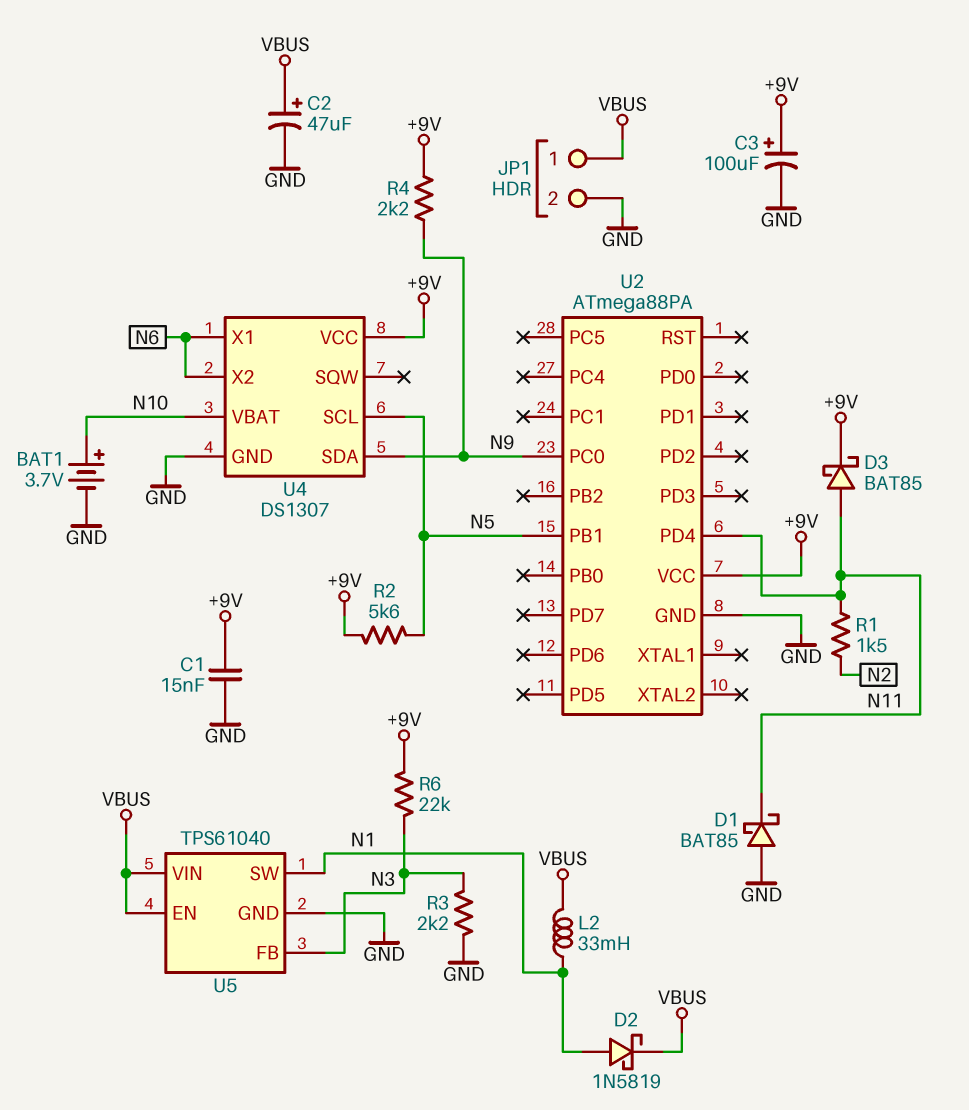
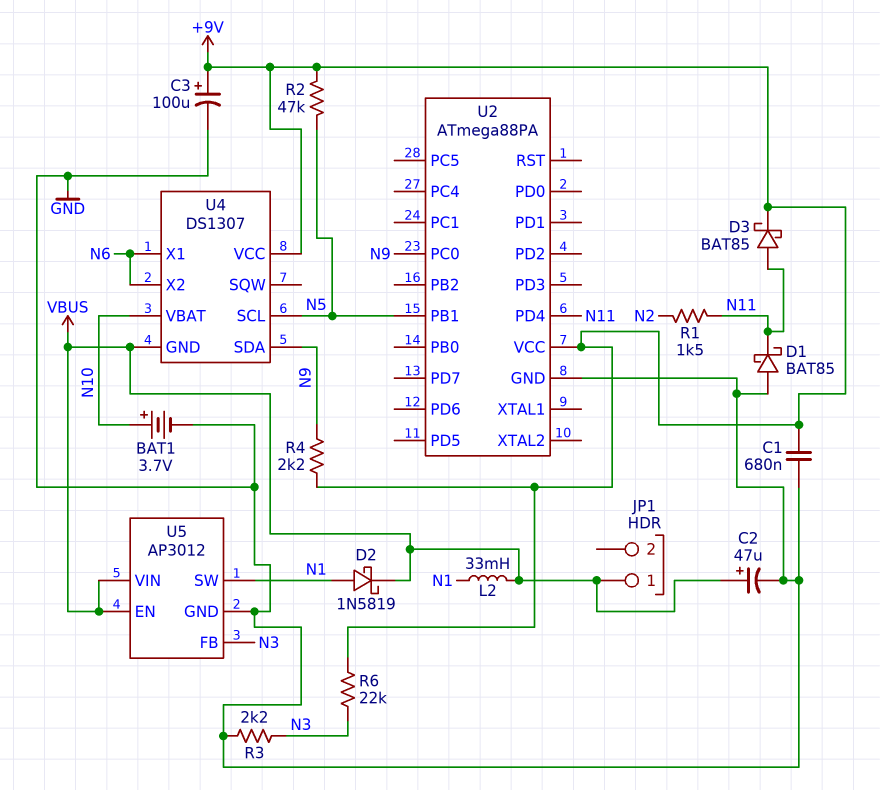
C1: 15nF (+9V, GND) -> 680nF (+9V, GND)
JP1 pin 2: GND -> none
R2: 5.6k (+9V, N5) -> 47k (+9V, N5)
U4 pin GND: GND -> VBUS
U5: TPS61040 -> AP3012

